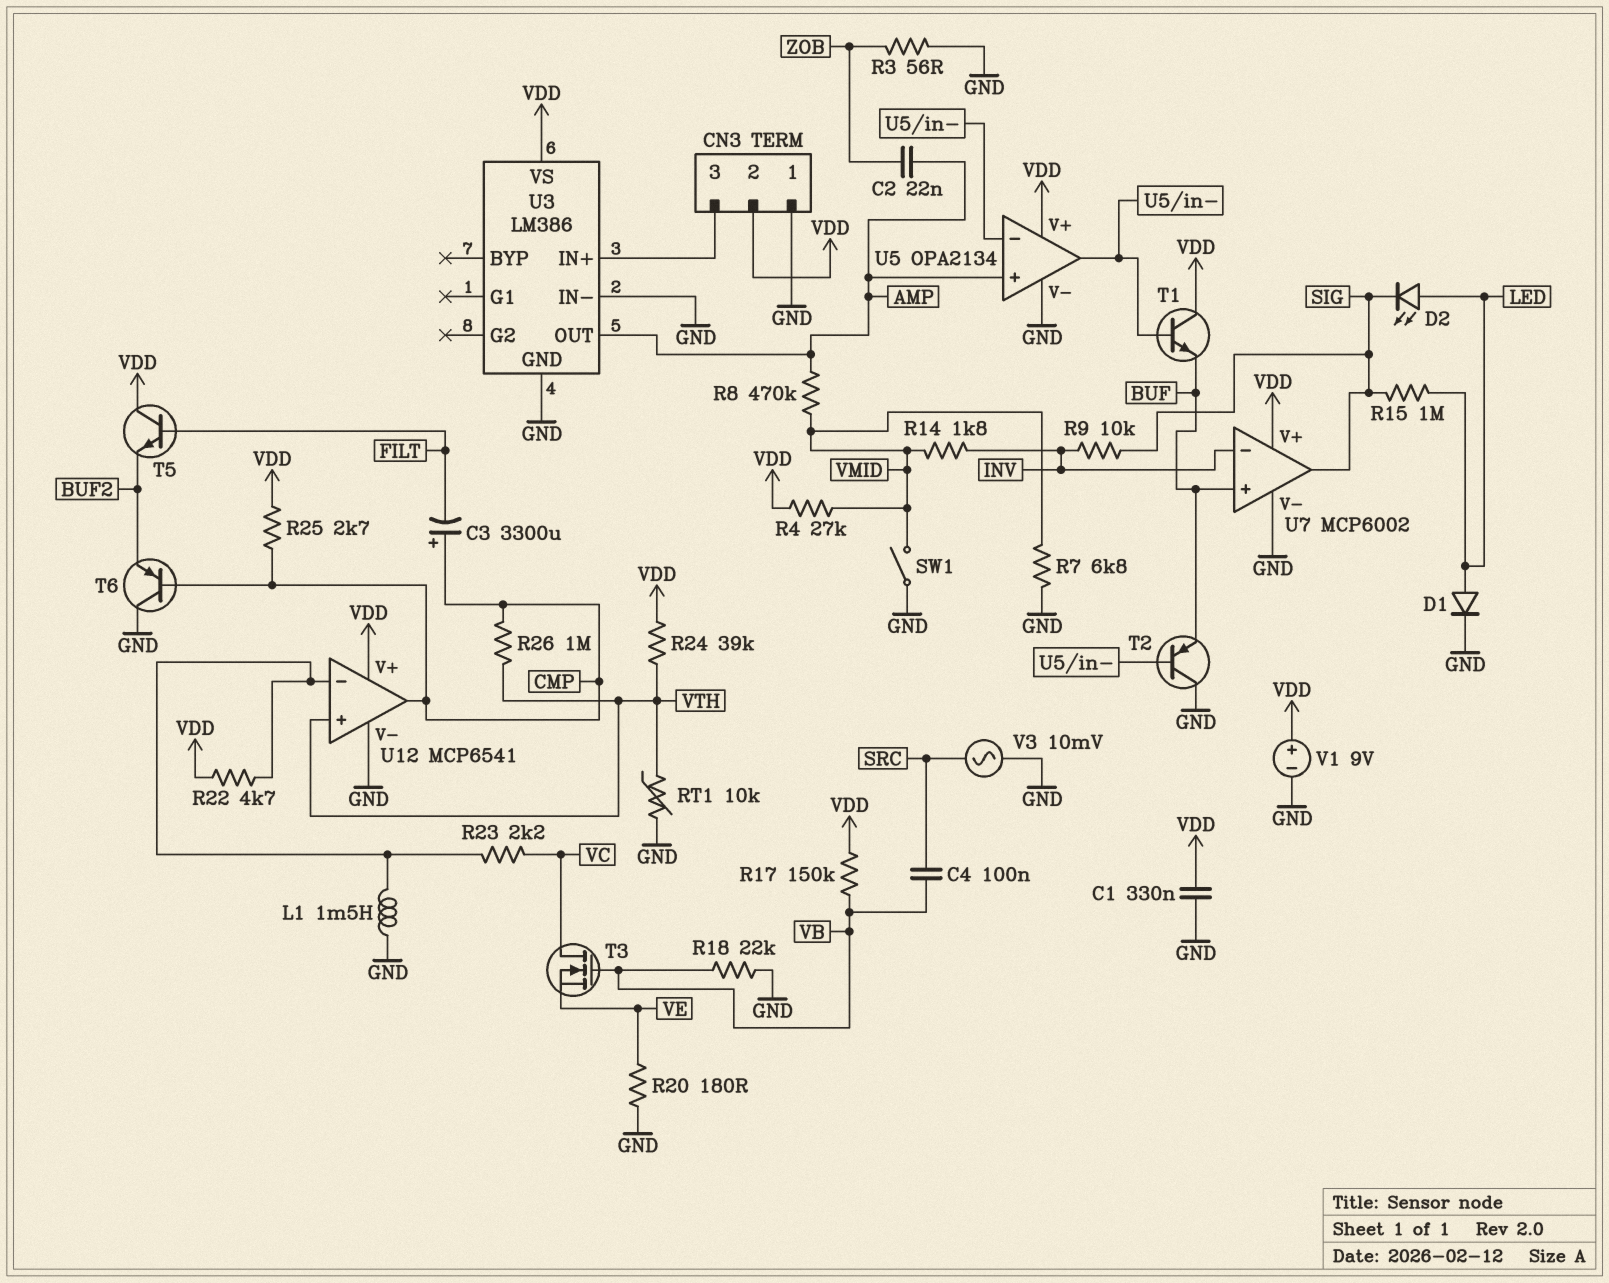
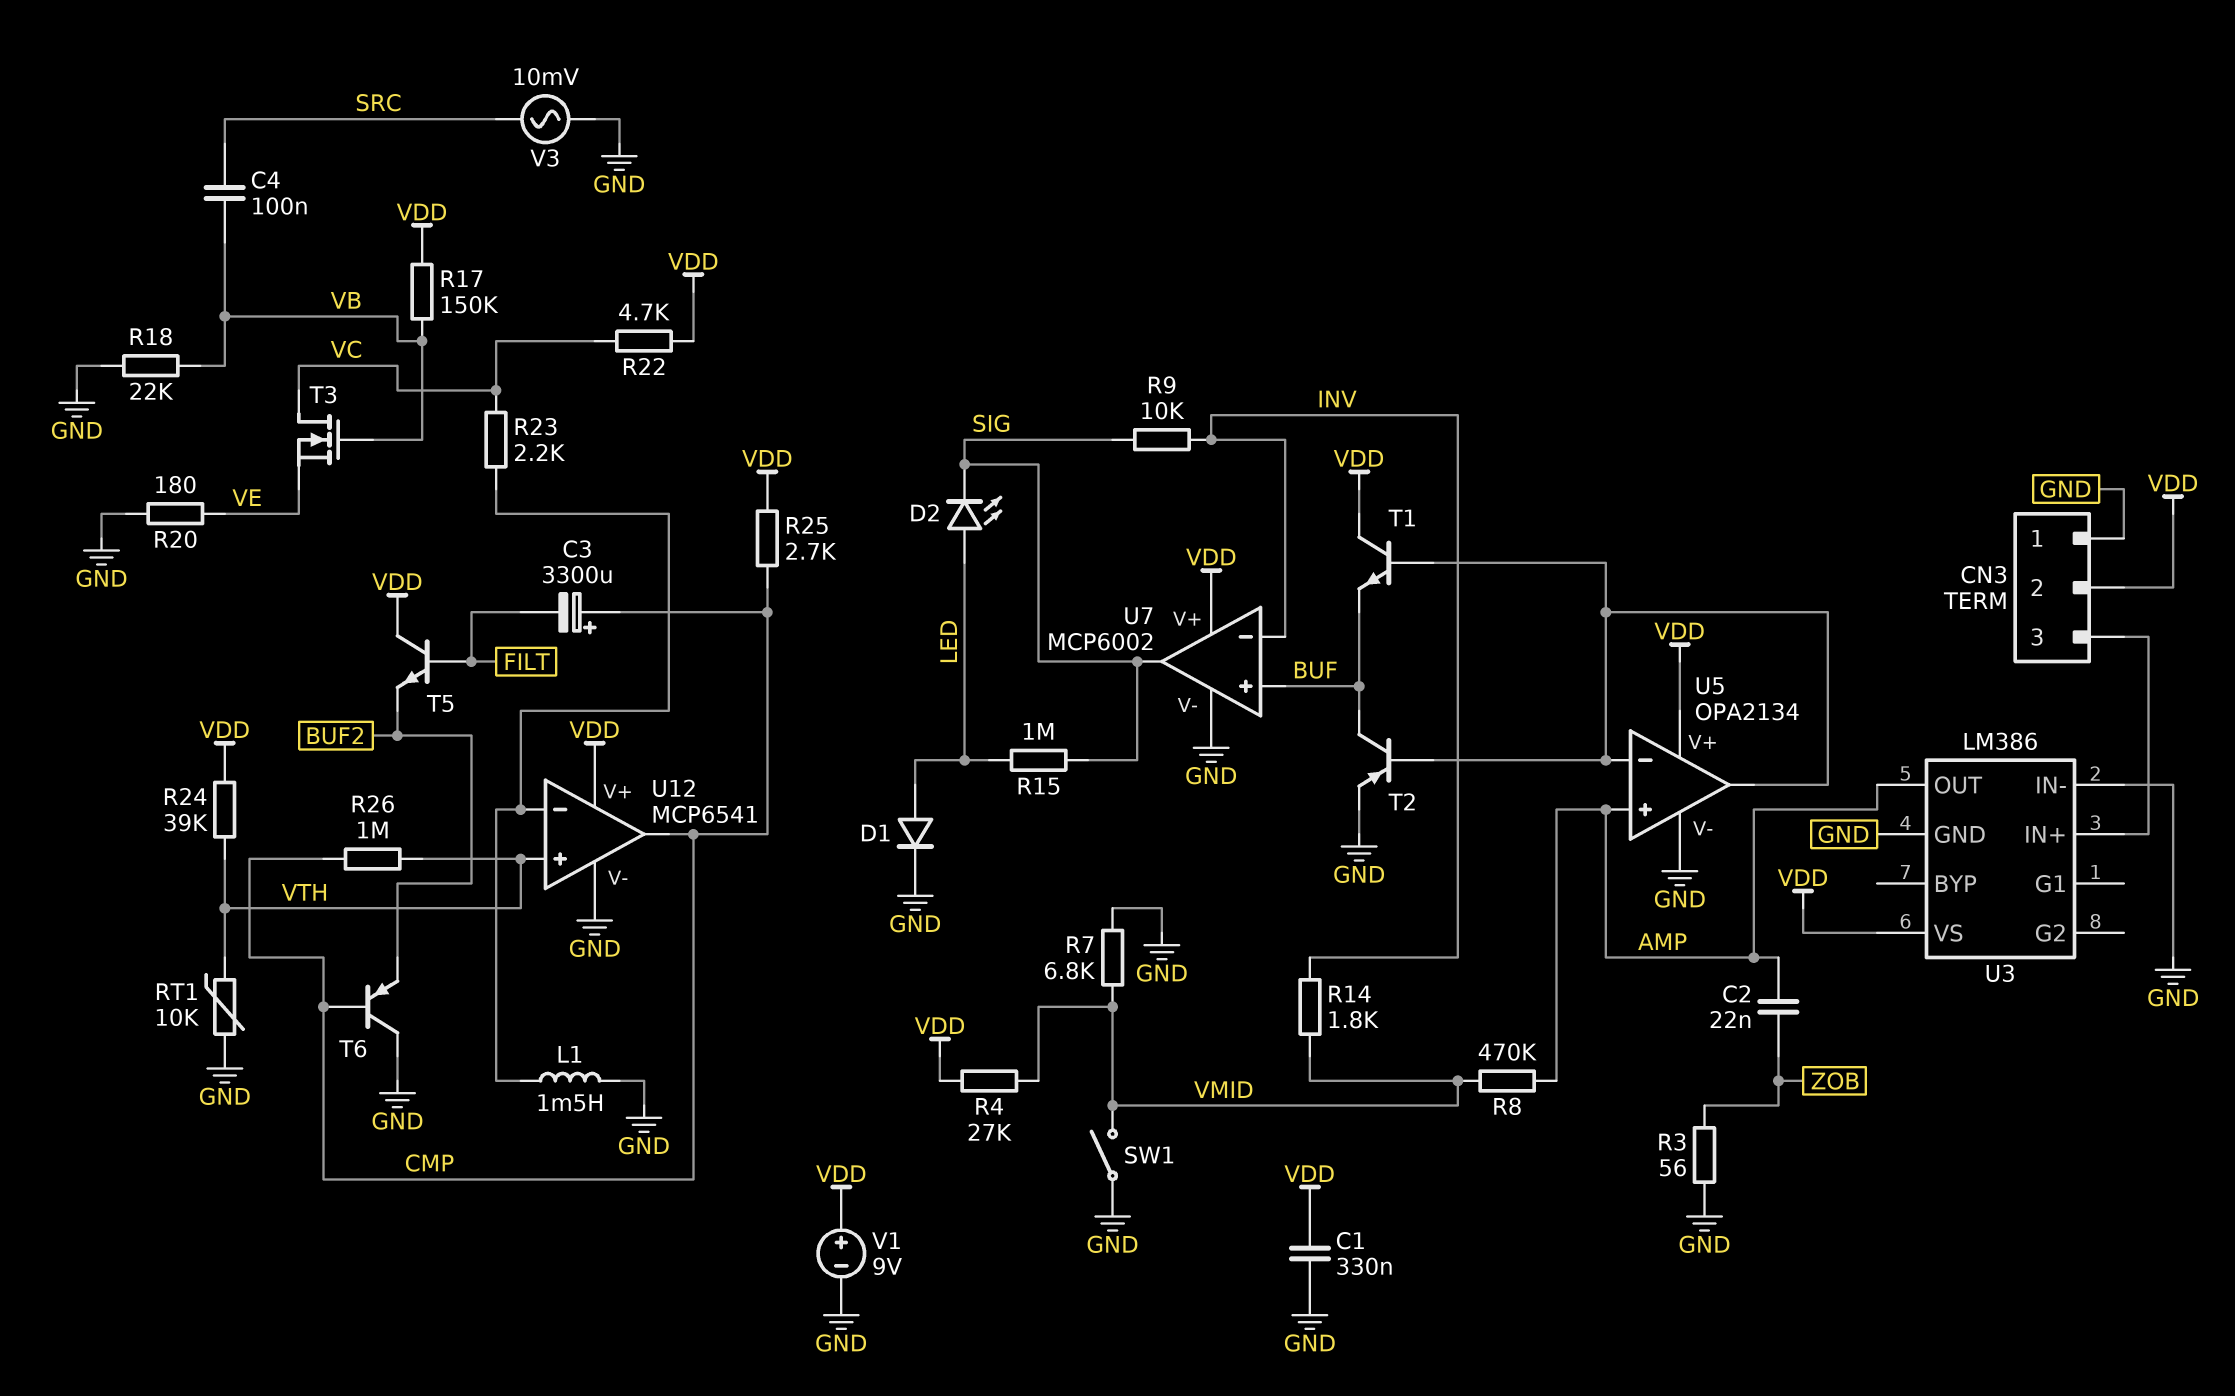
R22: 4.7k (U12/in-, VDD) -> 4.7k (VC, VDD)
T2: PNP (B U5/in-, C GND, E BUF) -> PNP (B U5/in-, C BUF, E GND)

